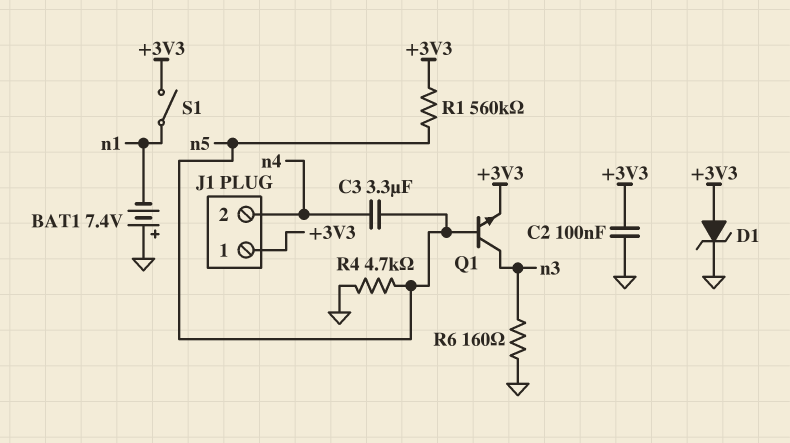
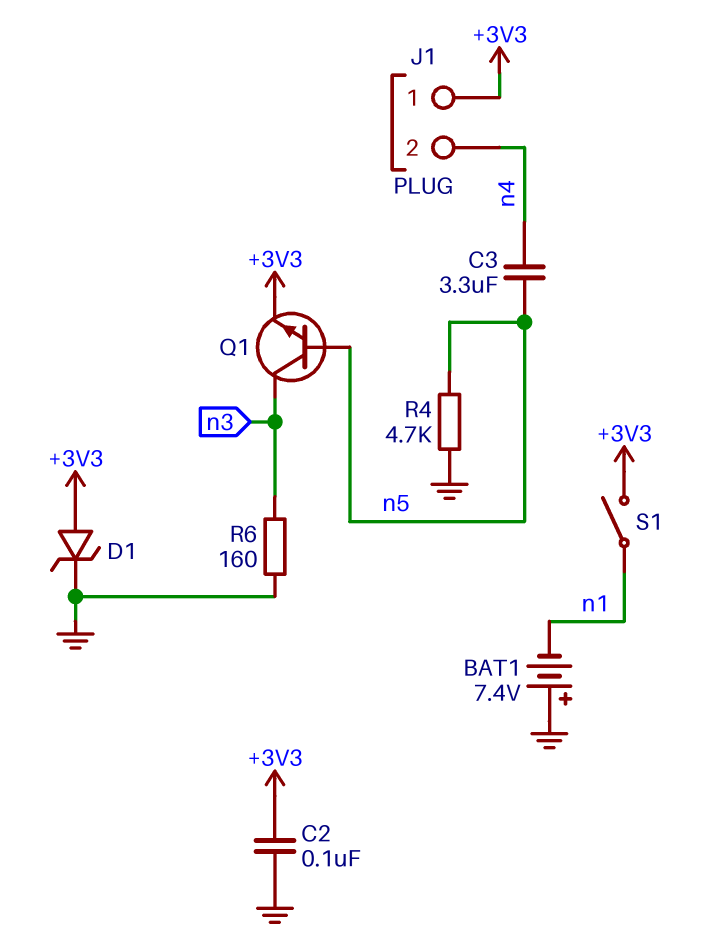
R1: 560k (+3V3, n5) -> none

